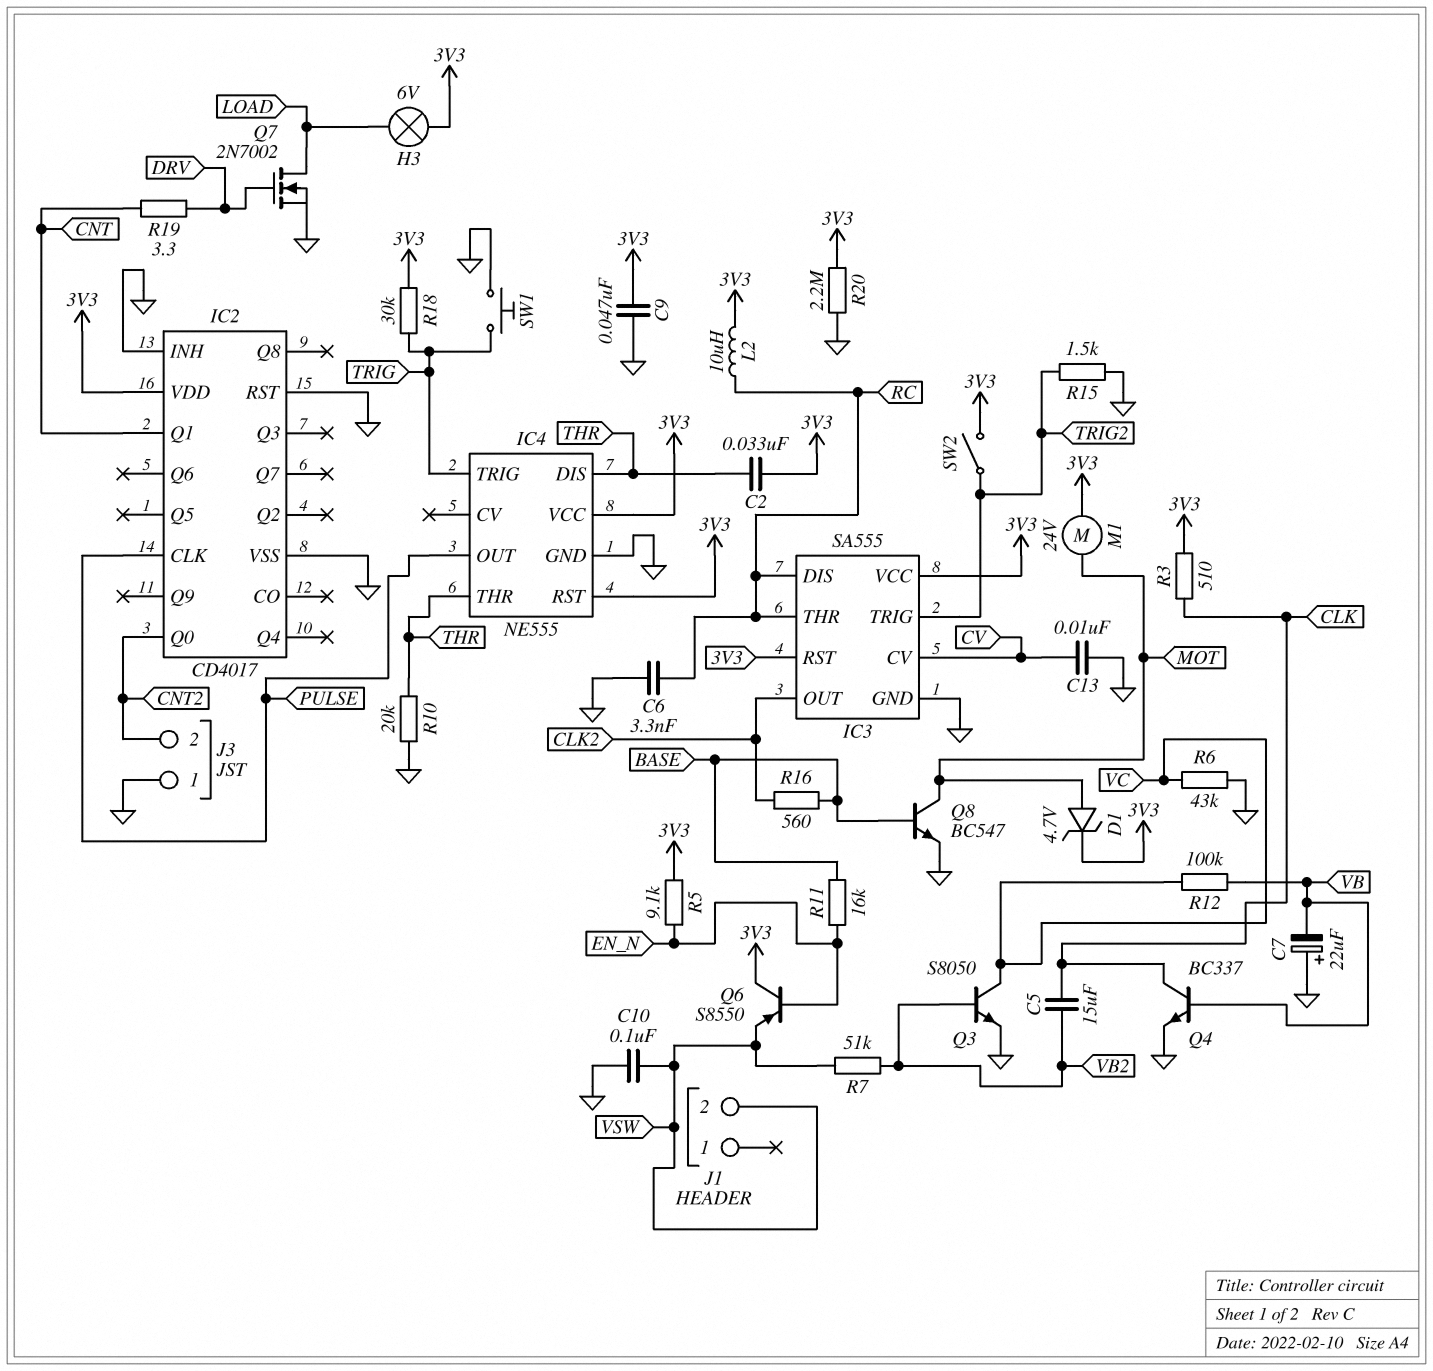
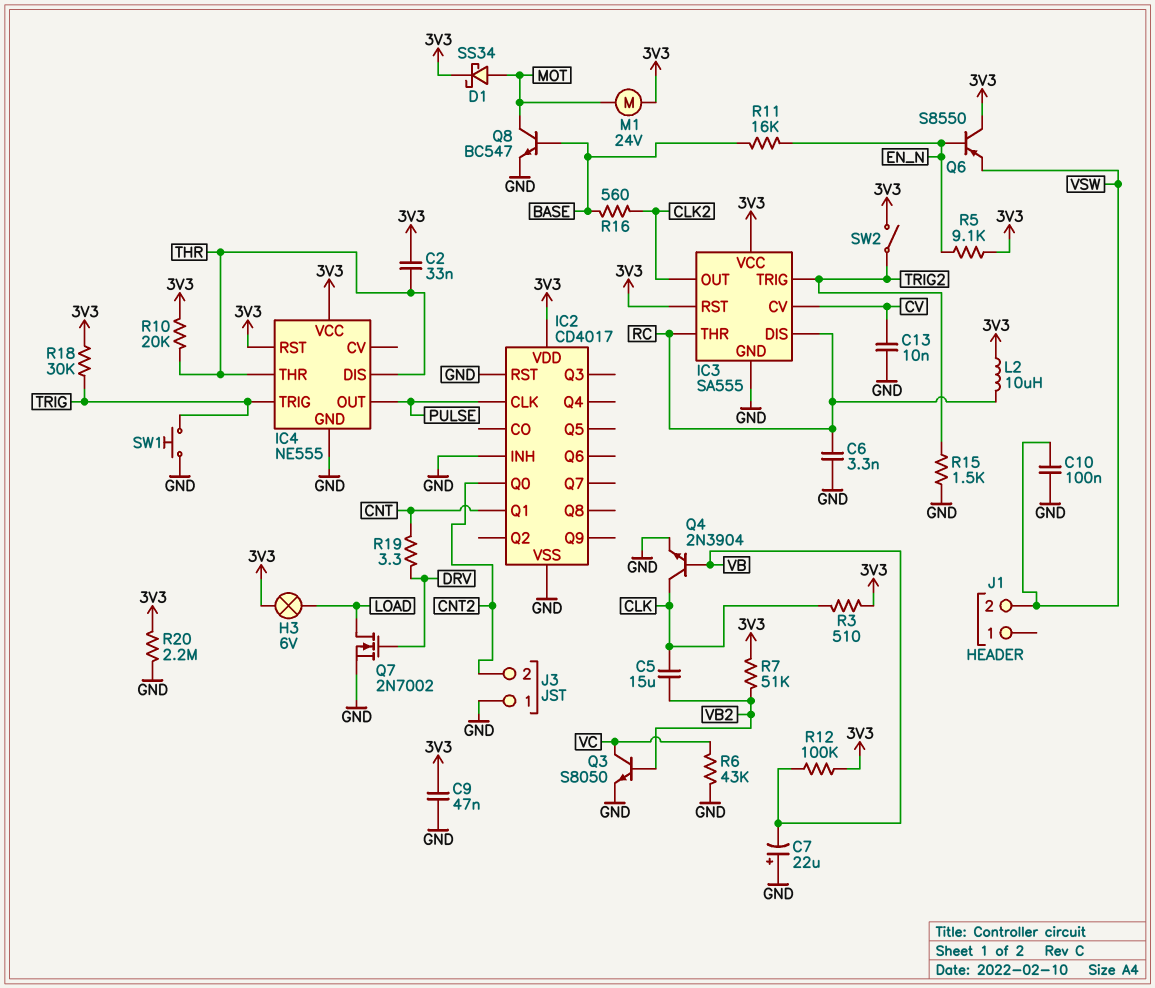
D1: zener 4.7V (A MOT, K 3V3) -> schottky SS34 (A MOT, K 3V3)
Q4: NPN BC337 (B VB, C CLK, E GND) -> NPN 2N3904 (B VB, C CLK, E GND)
R7: 51k (VB2, VSW) -> 51k (3V3, VB2)
R10: 20k (GND, THR) -> 20k (3V3, THR)
R12: 100k (VB, VC) -> 100k (3V3, VB)

